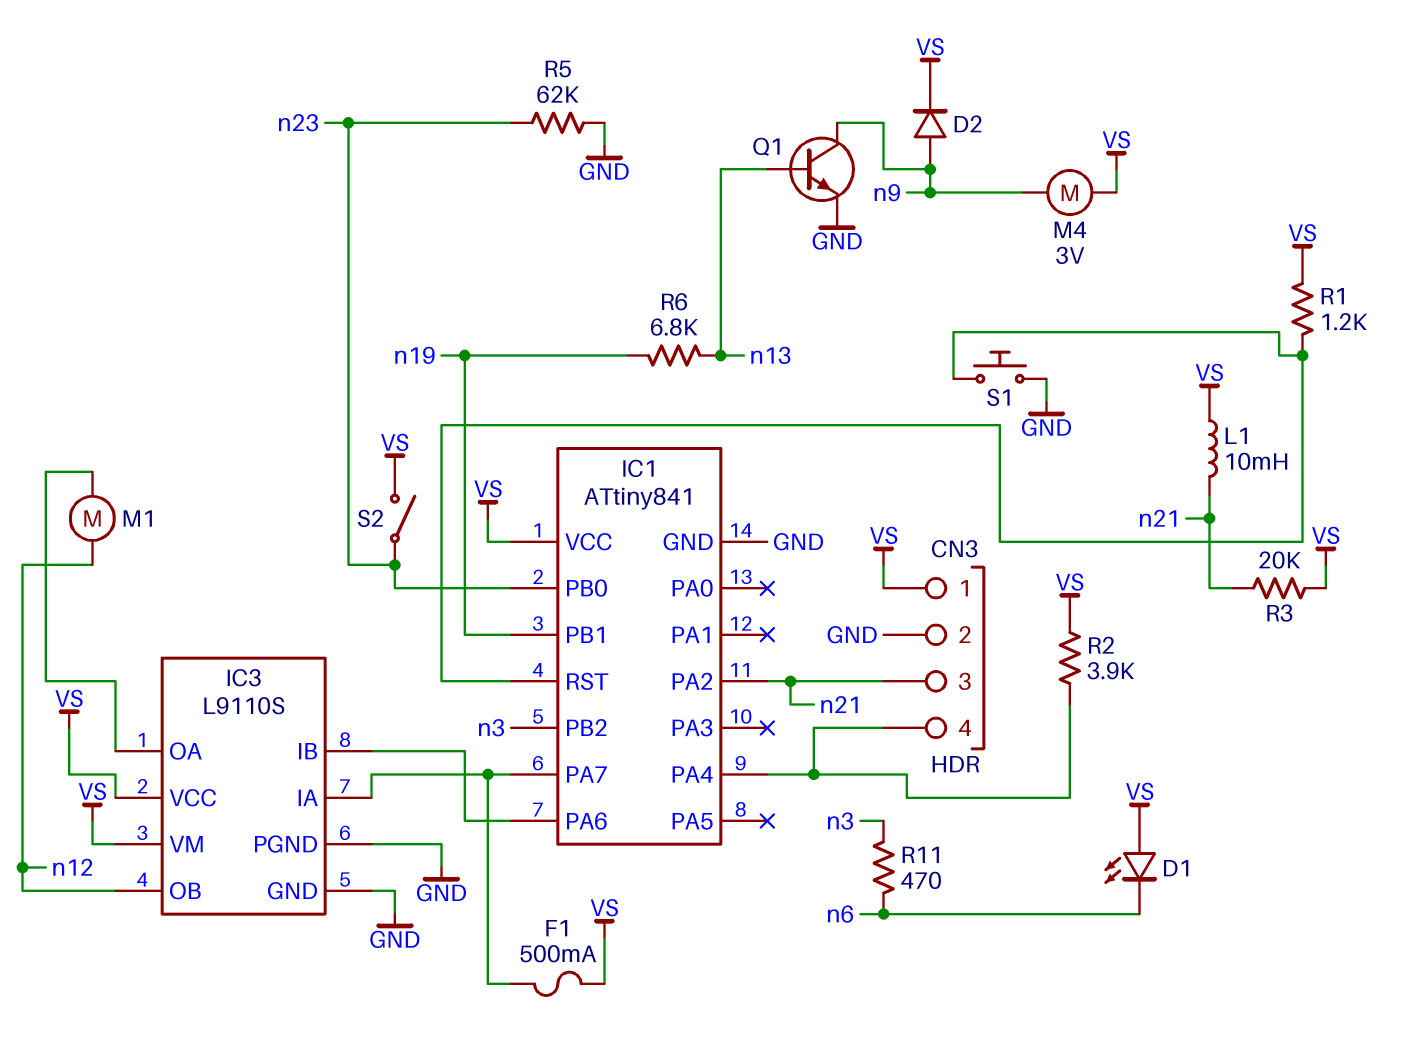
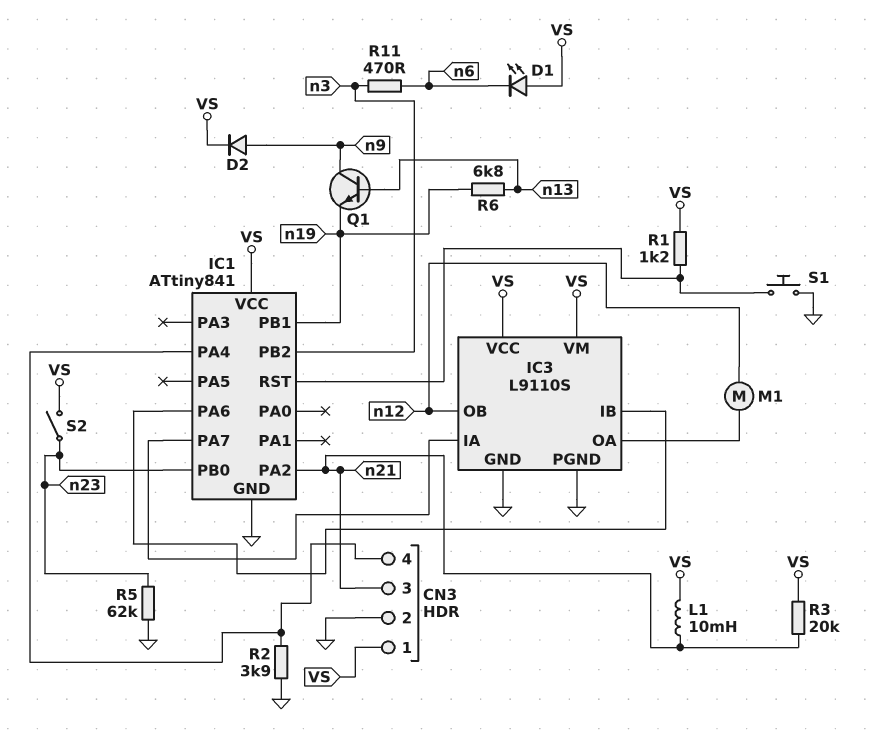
F1: 500mA (IC1/PA7, VS) -> none
M4: motor 3V (VS, n9) -> none
Q1: NPN (B n13, C n9, E GND) -> NPN (B n13, C n9, E n19)
R2: 3.9k (CN3/4, VS) -> 3.9k (CN3/4, GND)

